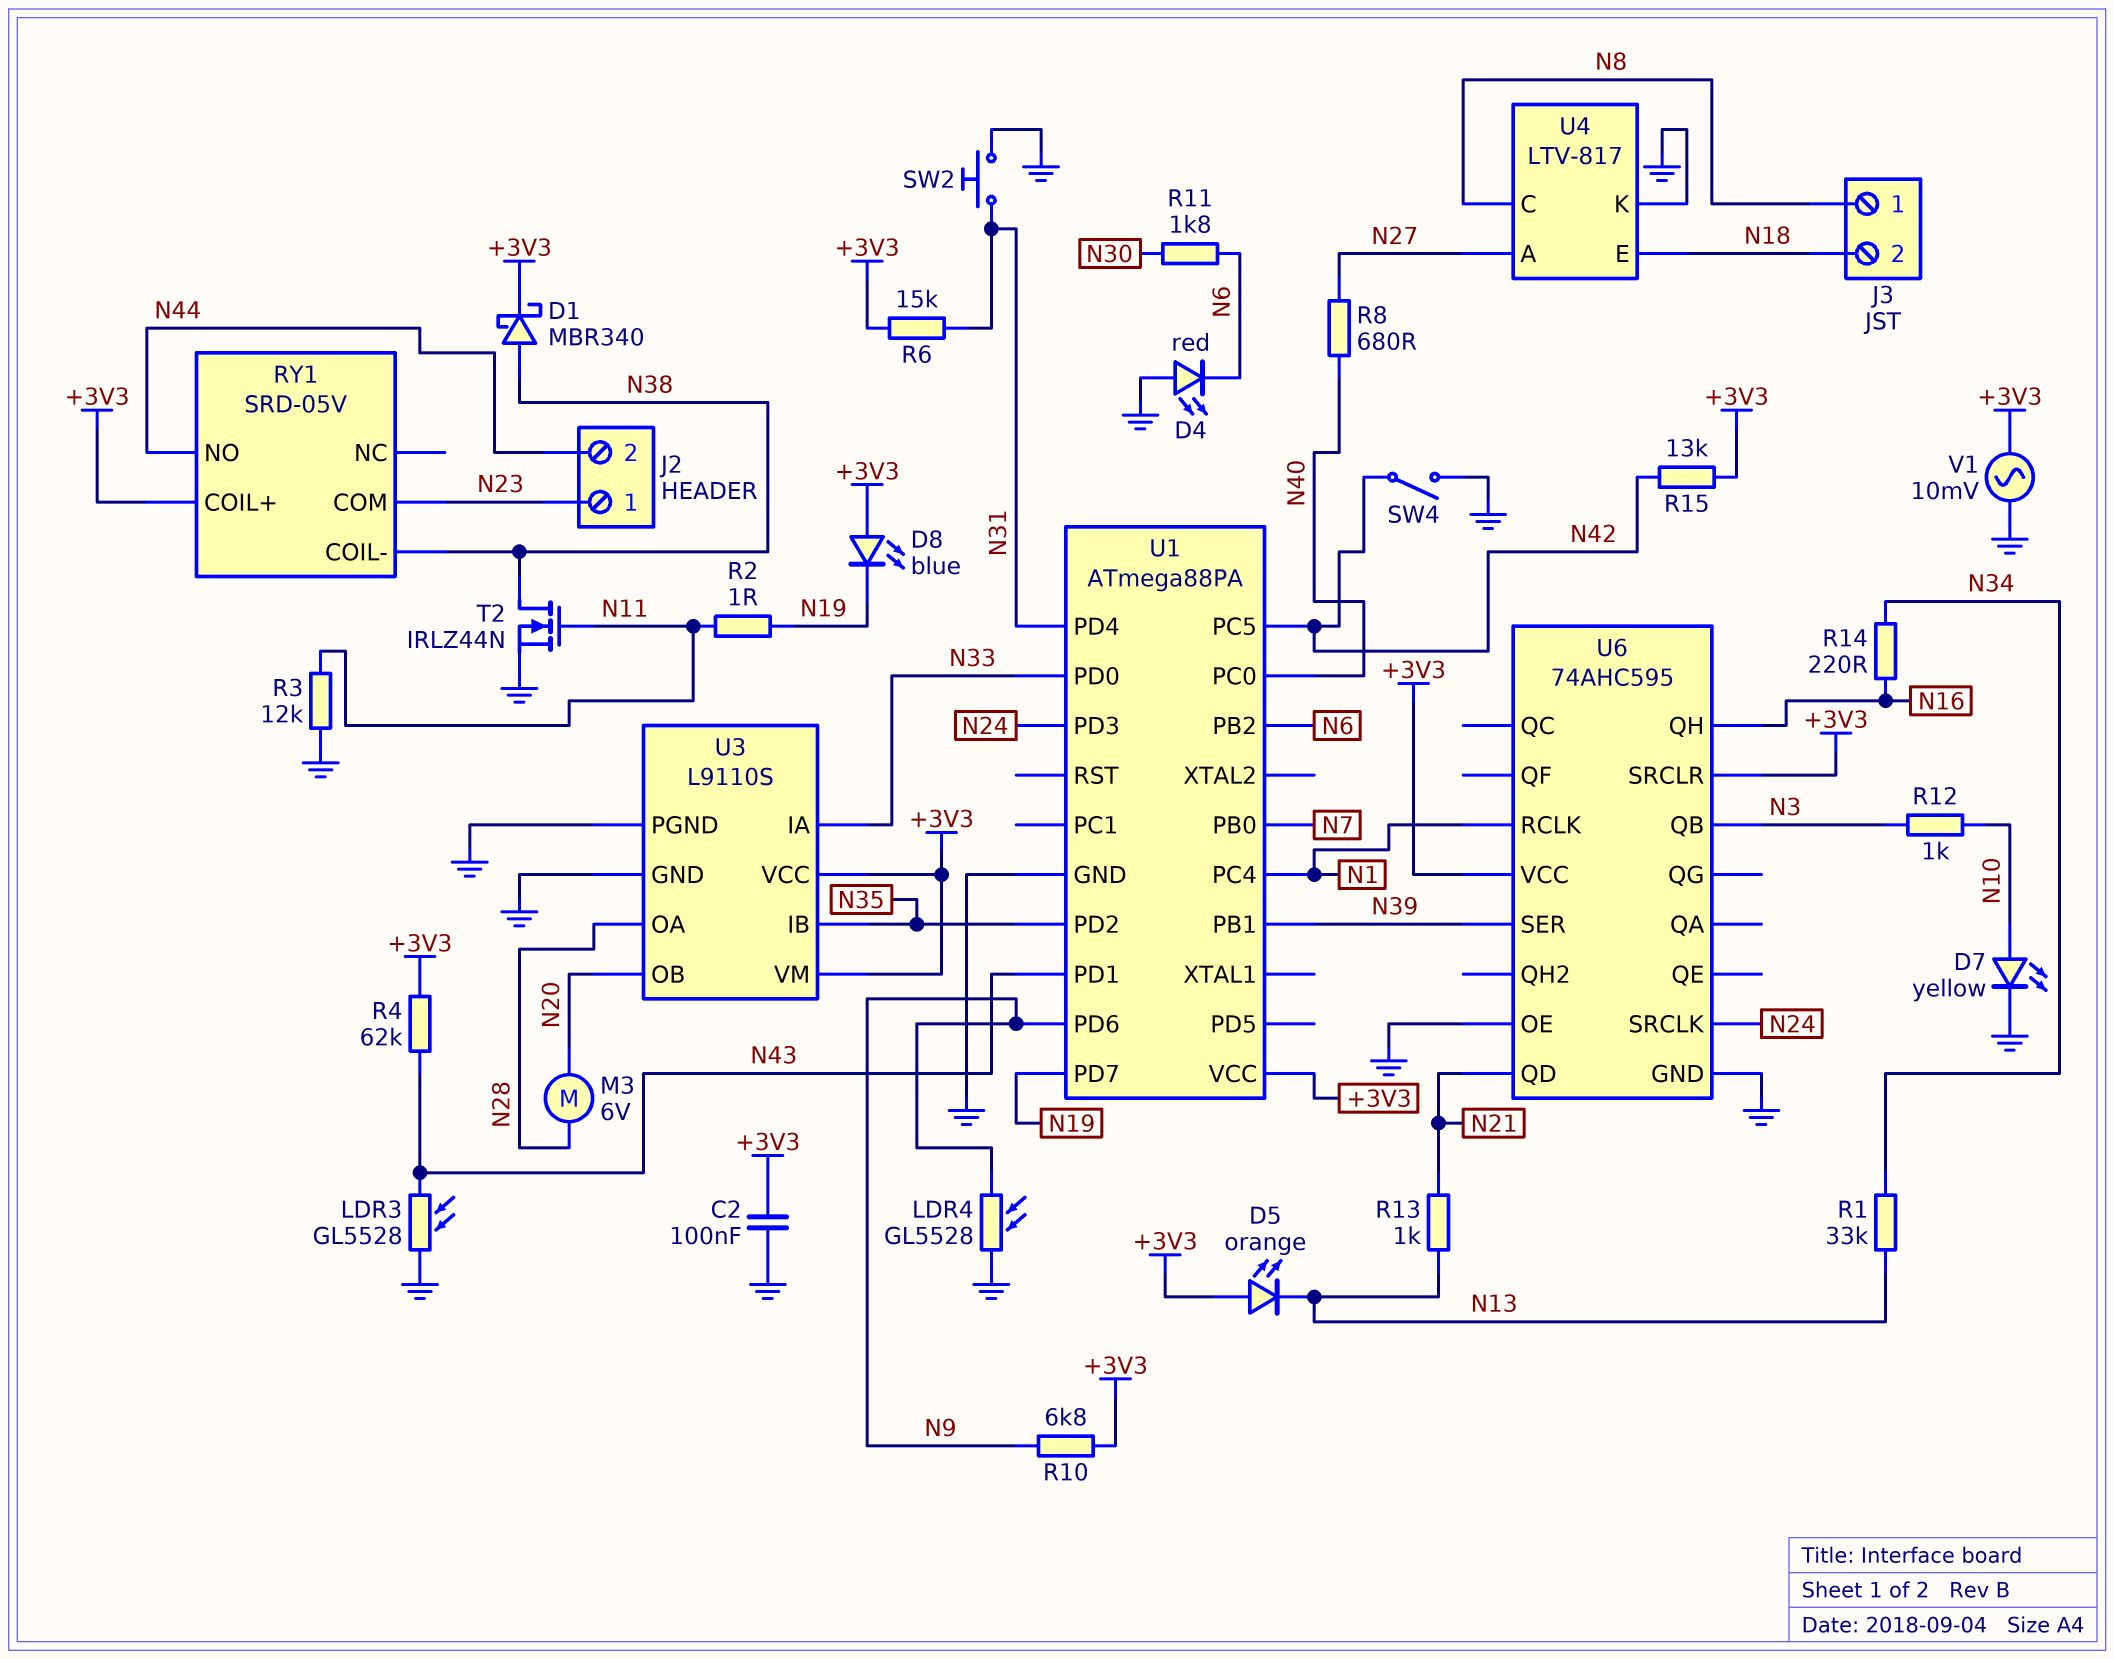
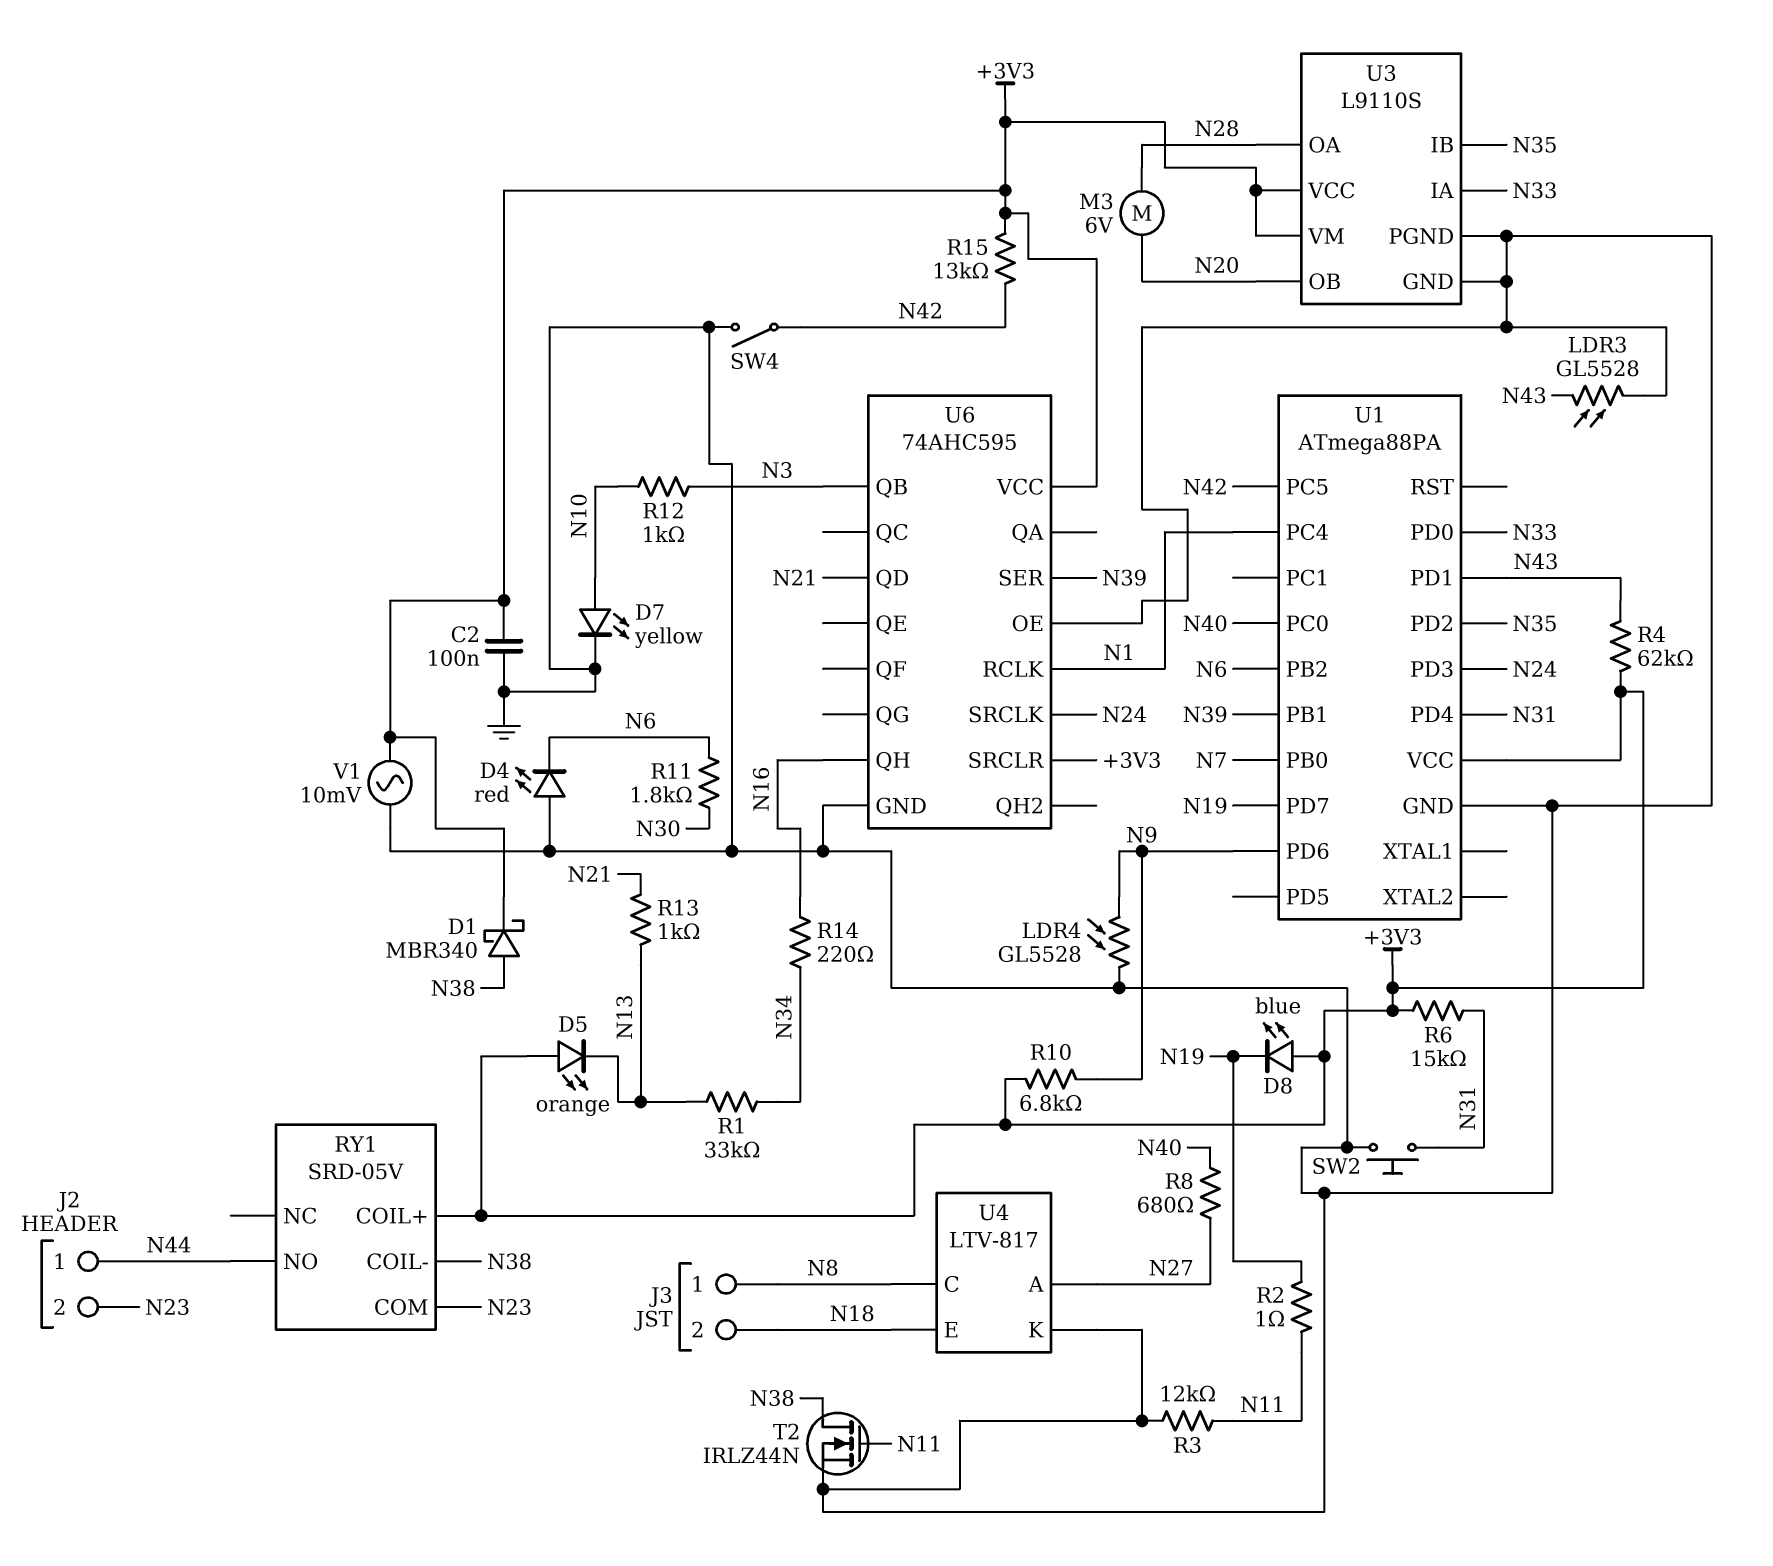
J2 pin 1: N23 -> N44
J2 pin 2: N44 -> N23

